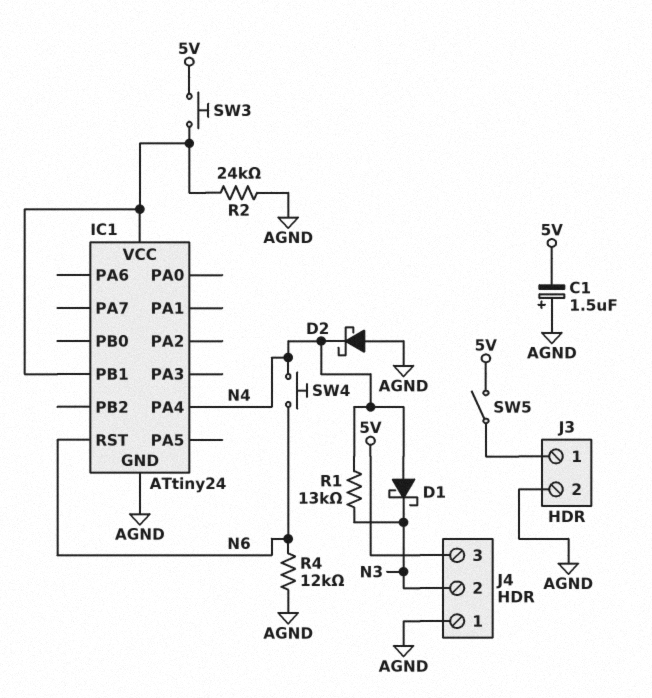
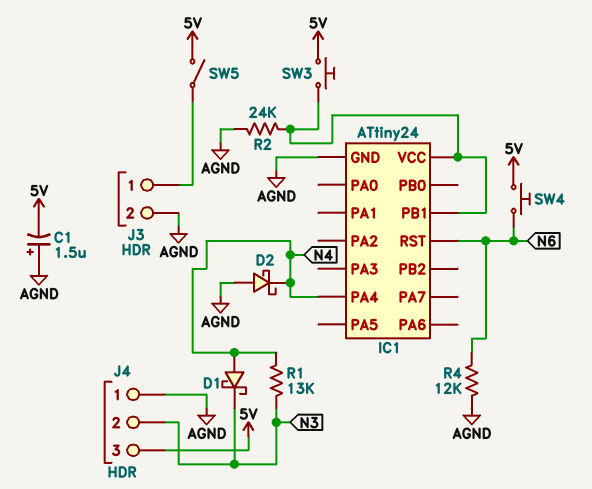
SW4: button (N4, N6) -> button (5V, N6)

